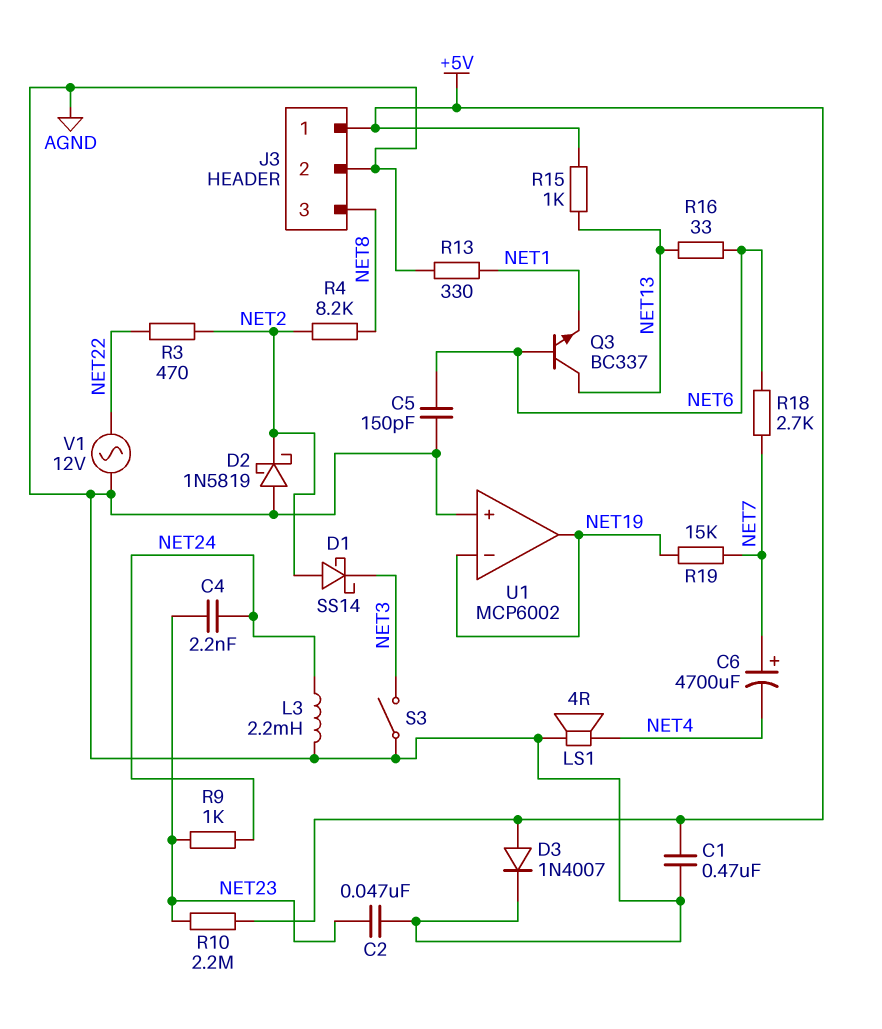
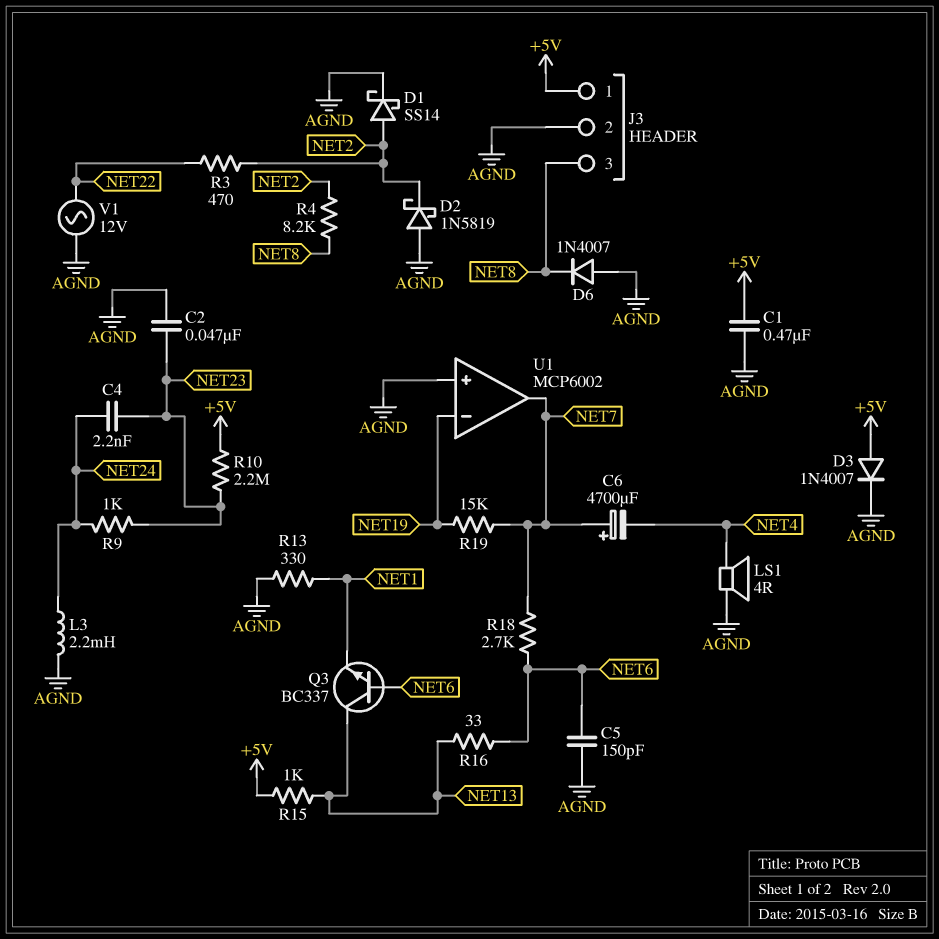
D1: schottky SS14 (A NET2, K NET3) -> schottky SS14 (A NET2, K AGND)
D6: none -> diode 1N4007 (A AGND, K NET8)
S3: switch (AGND, NET3) -> none
U1 pin out: NET19 -> NET7

